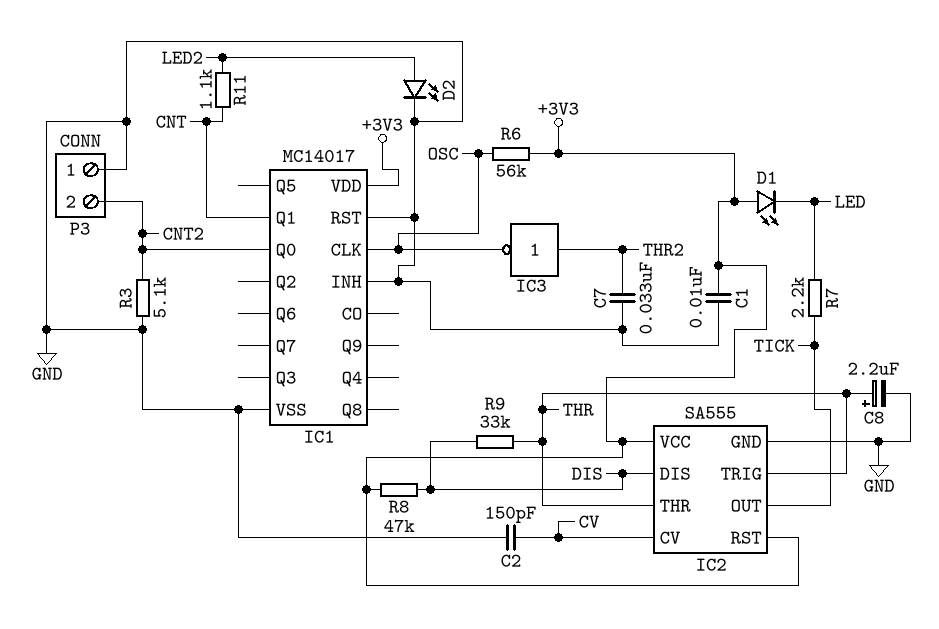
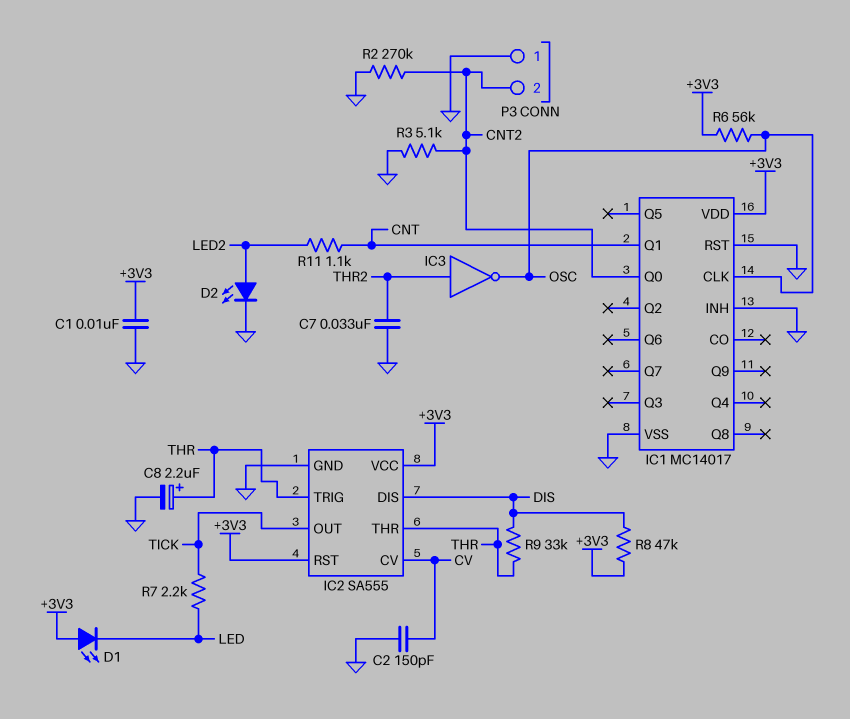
R2: none -> 270k (CNT2, GND)

